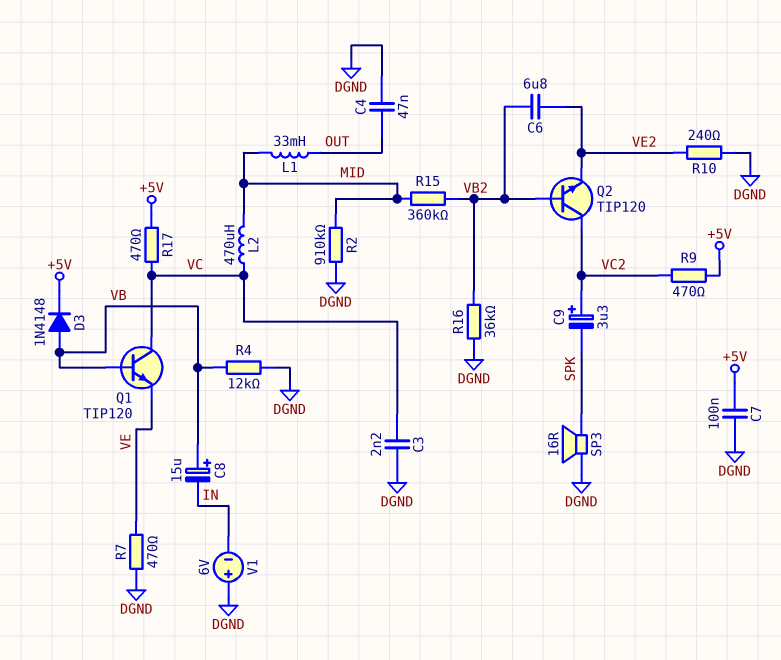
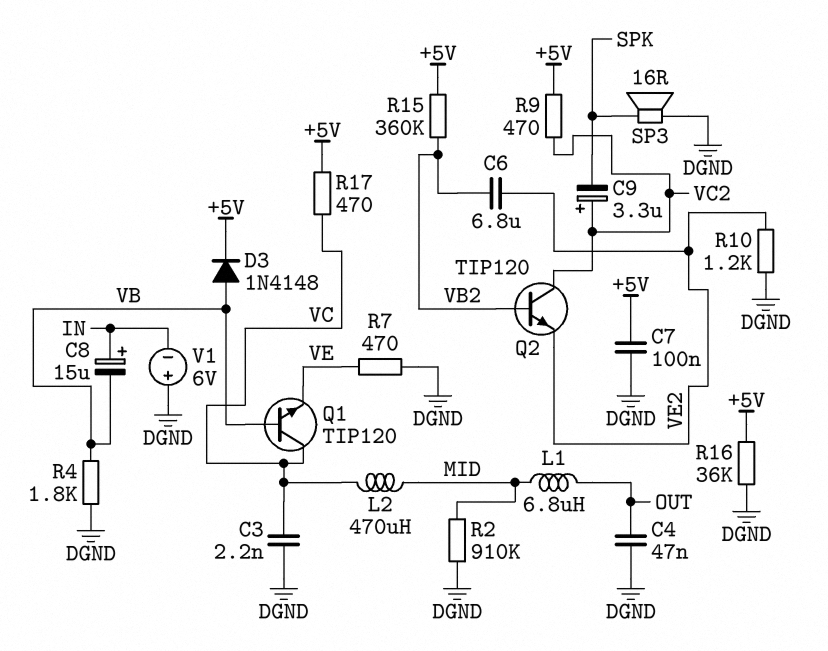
C8: 15uF (plus VB, minus IN) -> 15uF (plus IN, minus VB)
L1: 33mH (MID, OUT) -> 6.8uH (MID, OUT)
R4: 12k (DGND, VB) -> 1.8k (DGND, VB)
R10: 240 (DGND, VE2) -> 1.2k (DGND, VE2)
R15: 360k (MID, VB2) -> 360k (+5V, VB2)
R16: 36k (DGND, VB2) -> 36k (+5V, DGND)

